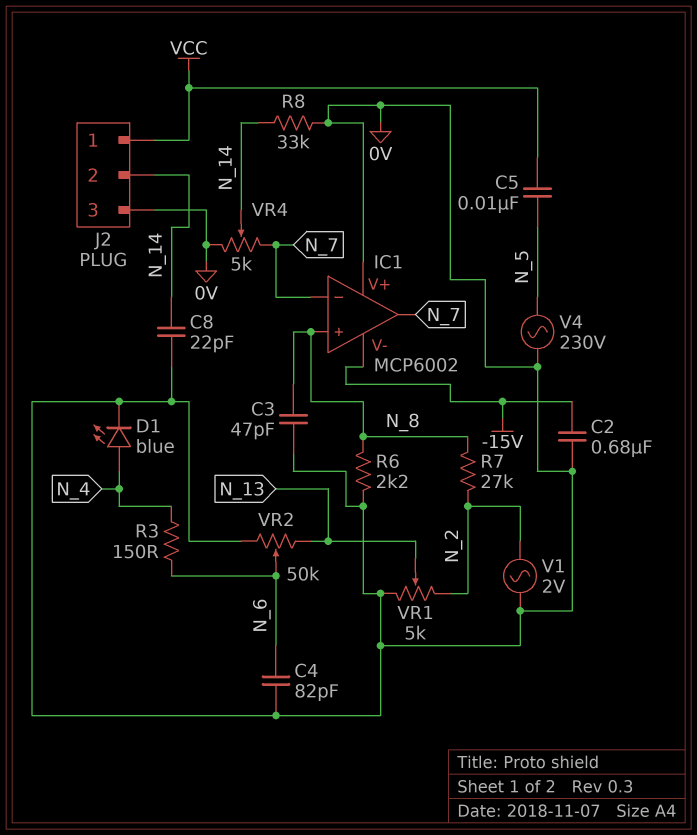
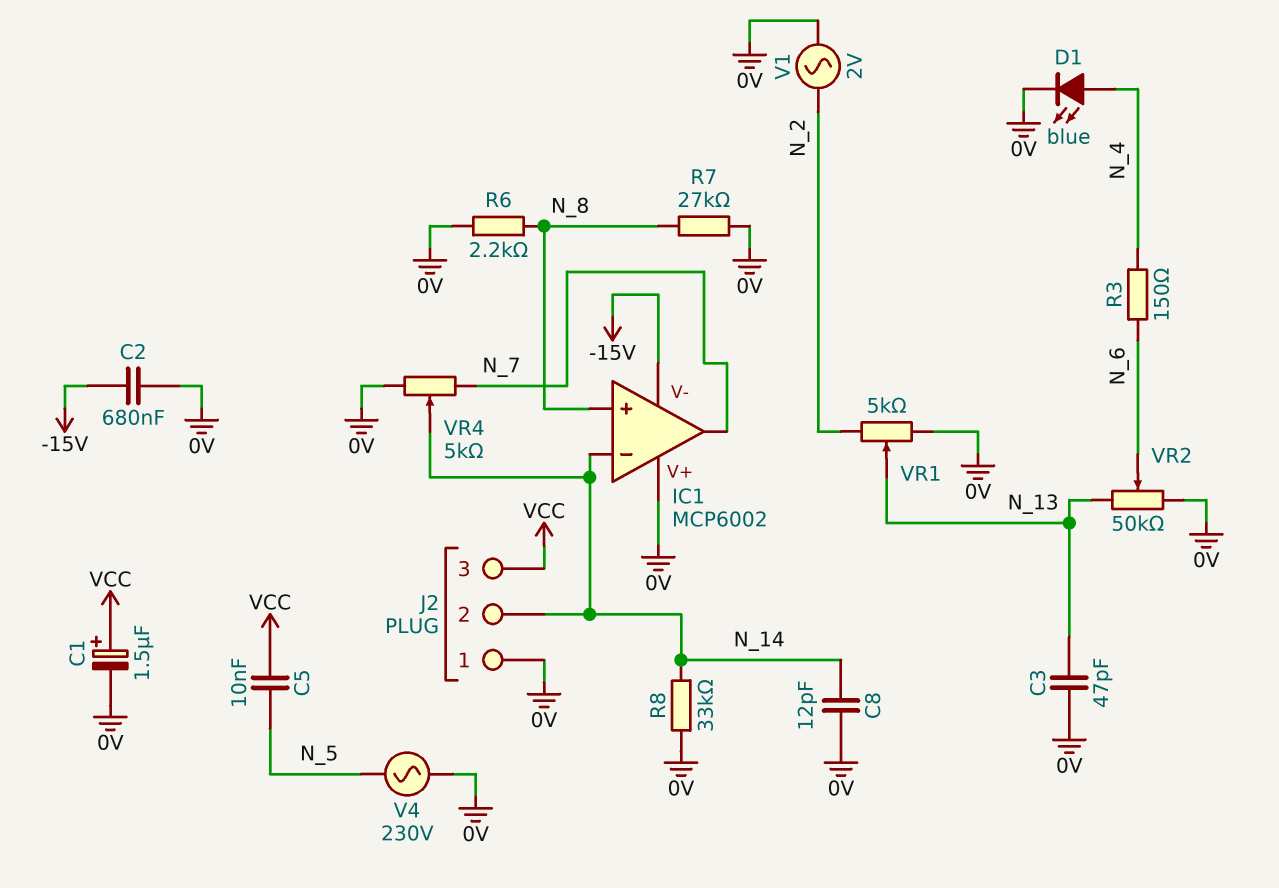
C1: none -> 1.5uF (plus VCC, minus 0V)
C3: 47pF (0V, N_8) -> 47pF (0V, N_13)
C4: 82pF (0V, N_6) -> none
C8: 22pF (0V, N_14) -> 12pF (0V, N_14)
IC1 pin in-: N_7 -> N_14
J2 pin 1: VCC -> 0V
J2 pin 3: 0V -> VCC
R7: 27k (N_2, N_8) -> 27k (0V, N_8)

